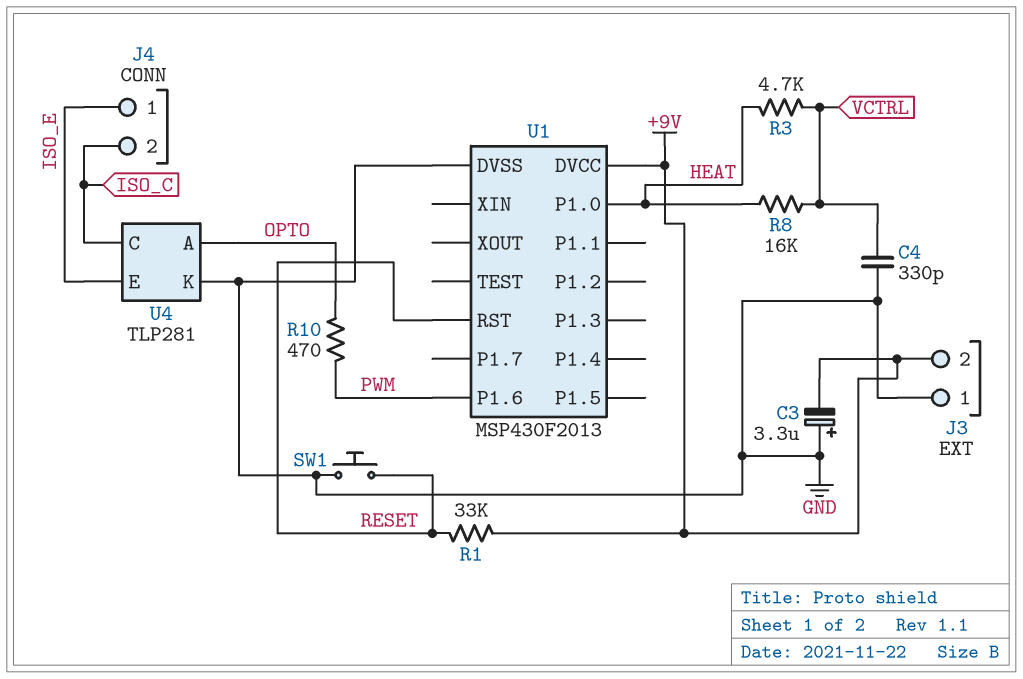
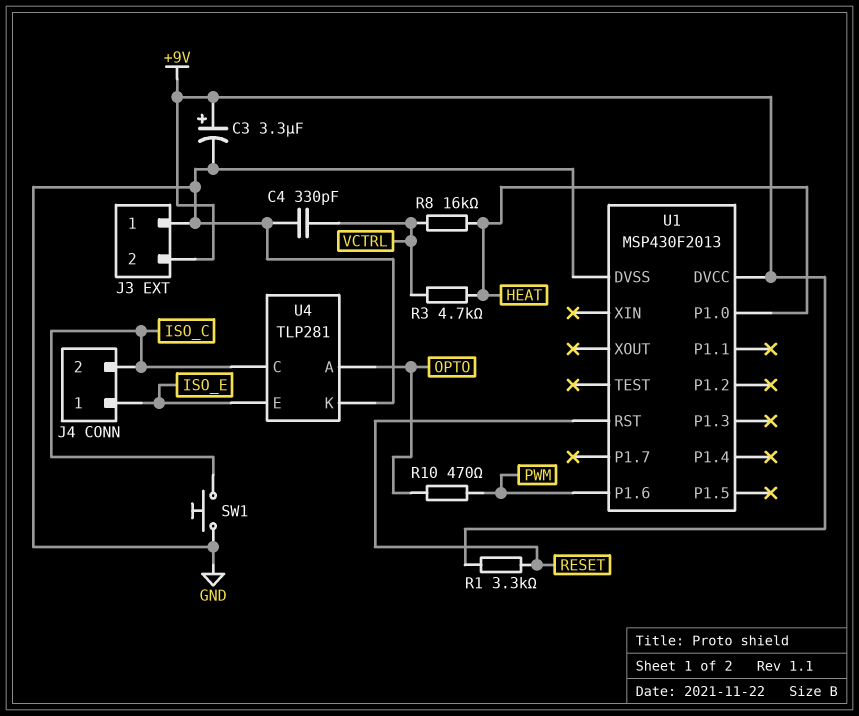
C3: 3.3uF (plus GND, minus +9V) -> 3.3uF (plus +9V, minus GND)
R1: 33k (+9V, RESET) -> 3.3k (+9V, RESET)
SW1: button (GND, RESET) -> button (GND, ISO_C)

